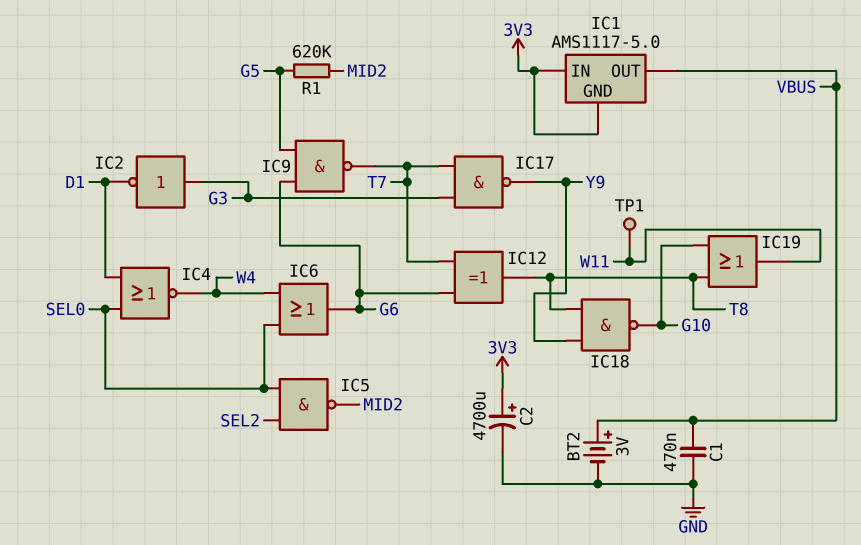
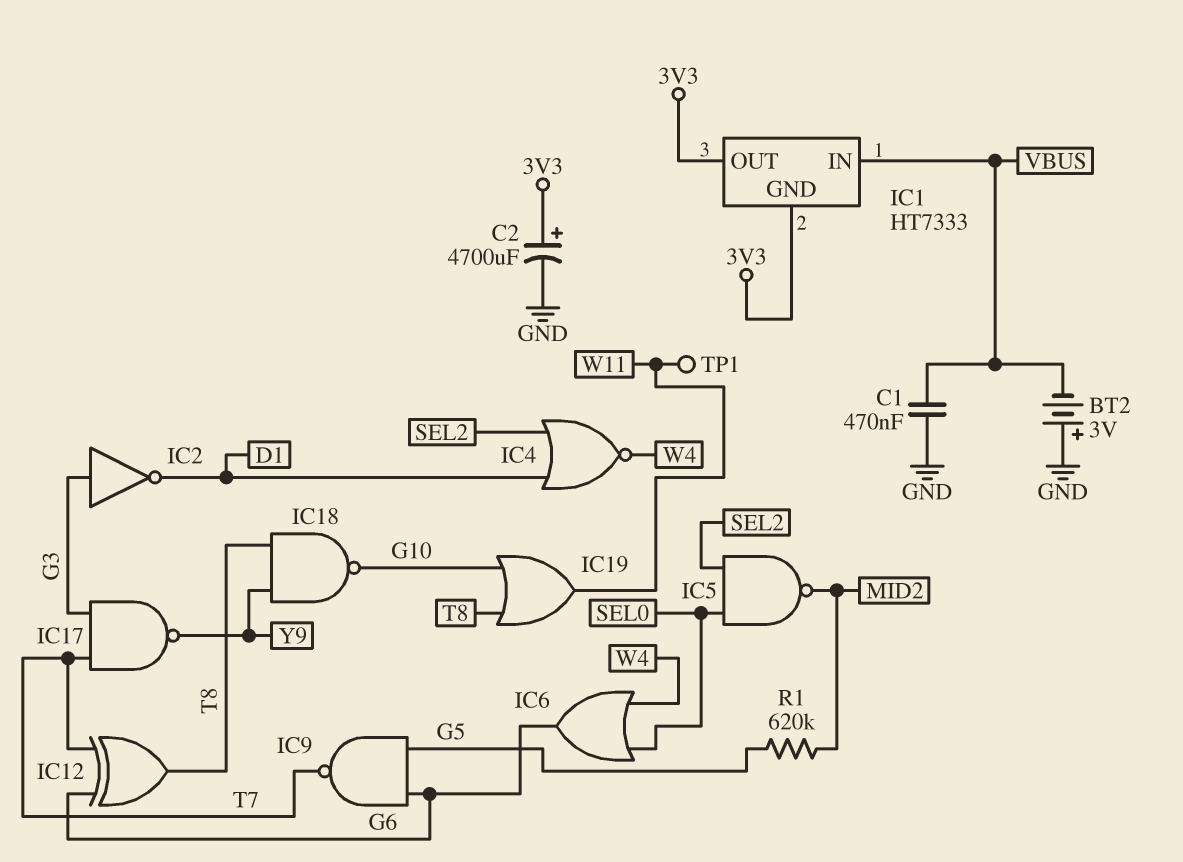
BT2: 3V (plus VBUS, minus GND) -> 3V (plus GND, minus VBUS)
IC1: AMS1117-5.0 -> HT7333
IC1 pin IN: 3V3 -> VBUS
IC1 pin OUT: VBUS -> 3V3
IC4: NOR (in D1, in SEL0, out W4) -> NOR (in D1, in SEL2, out W4)

